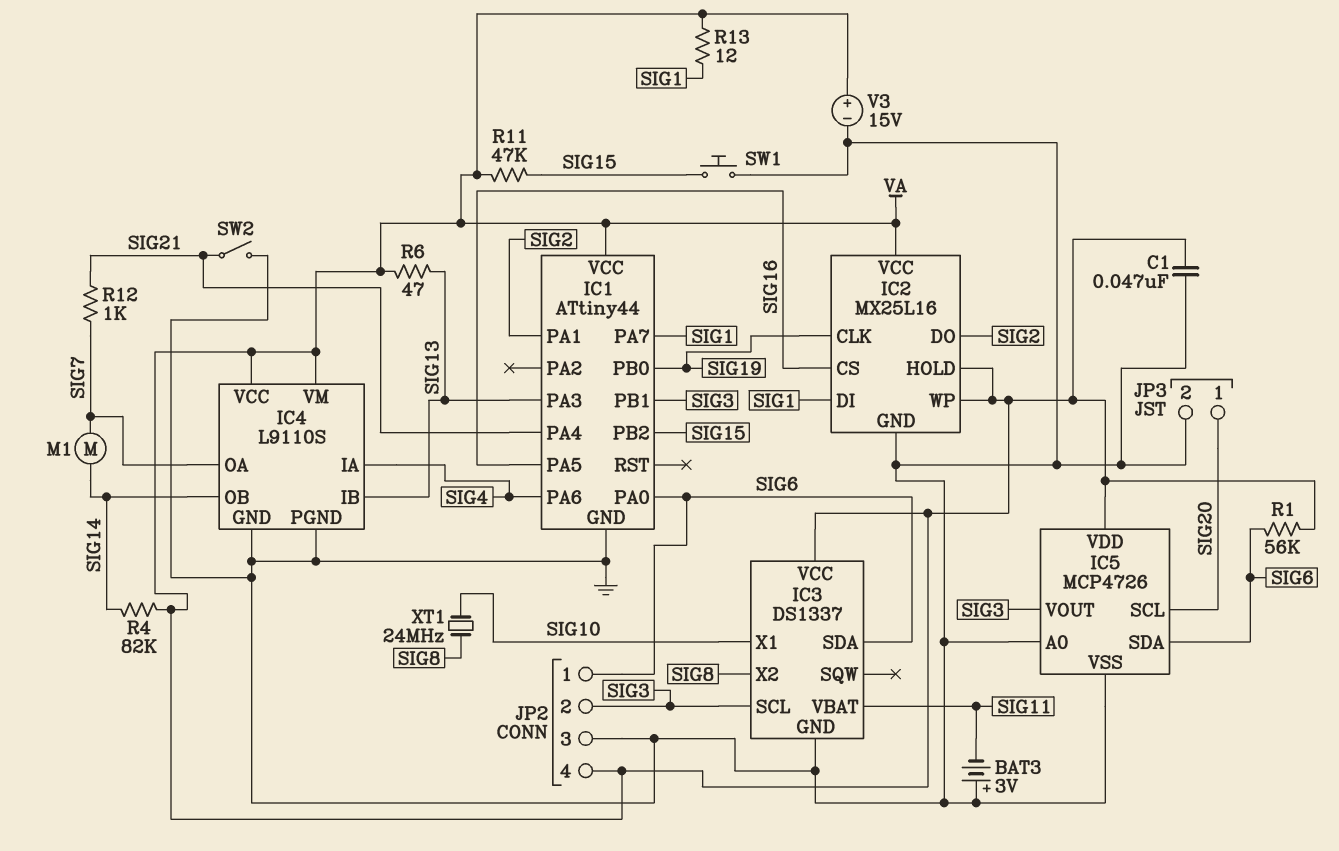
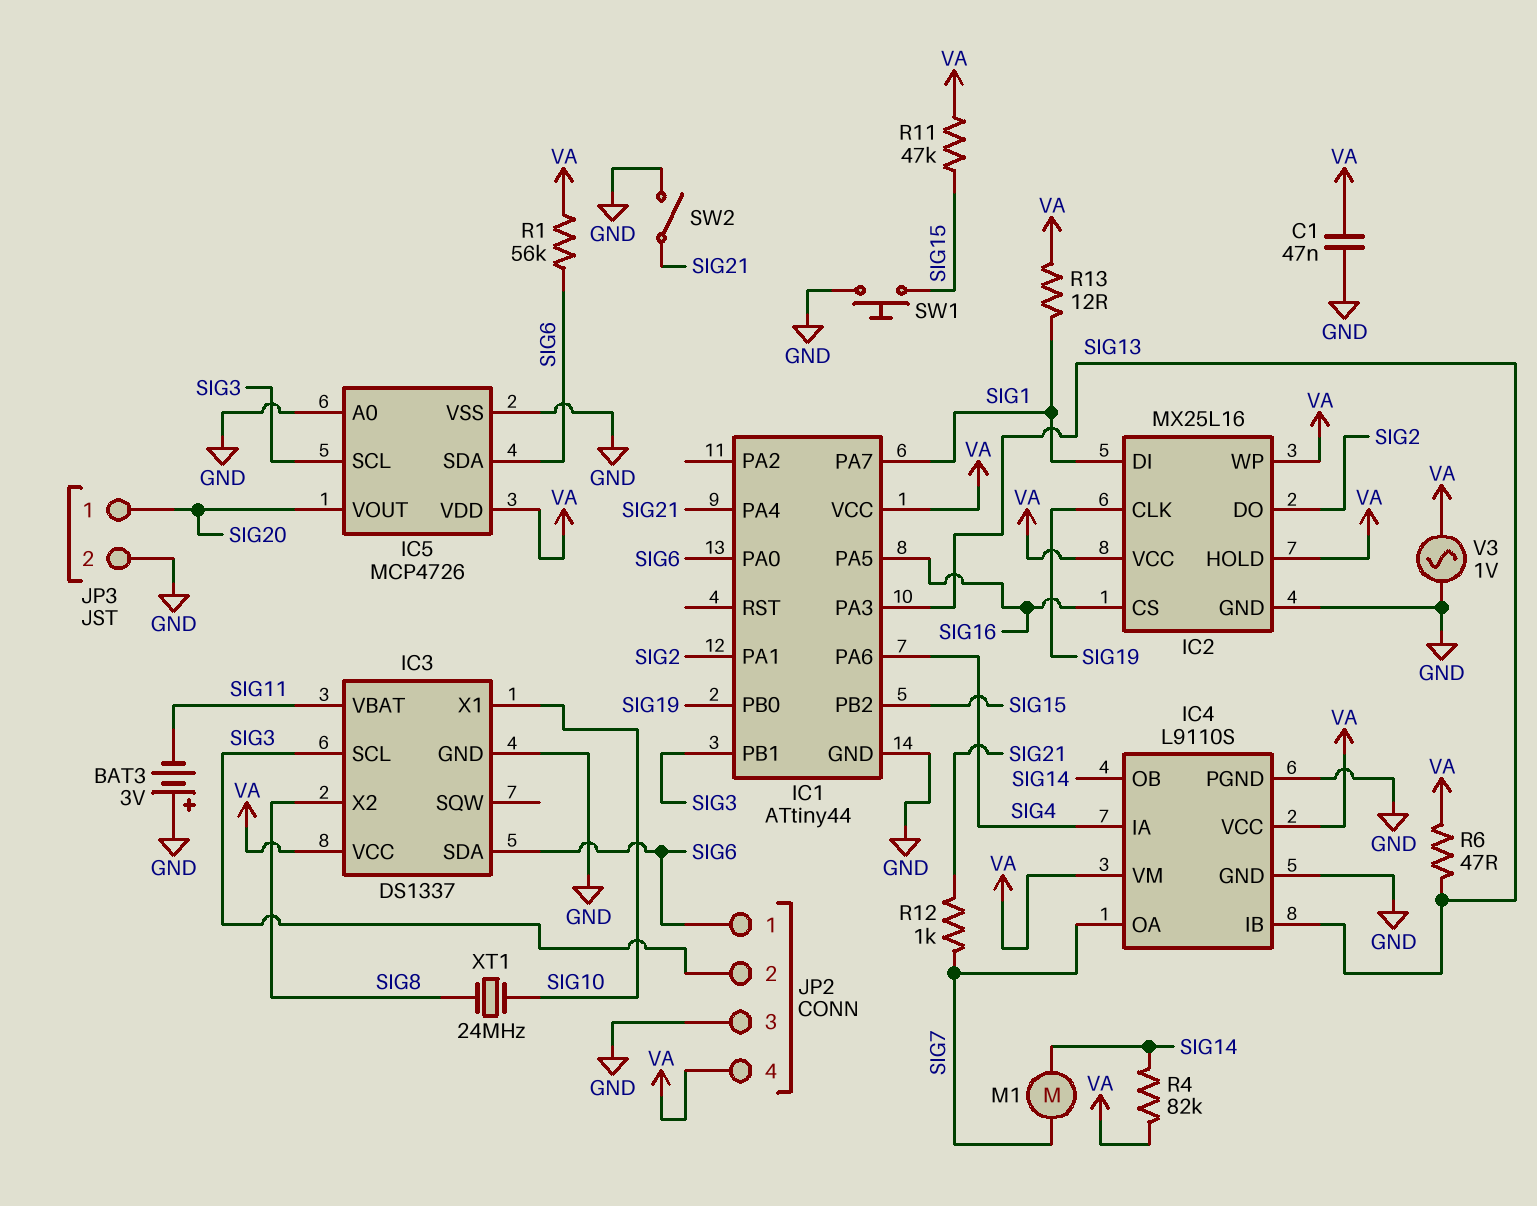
IC5 pin SCL: SIG20 -> SIG3
IC5 pin VOUT: SIG3 -> SIG20
V3: 15V (plus VA, minus GND) -> AC 1V (GND, VA)

